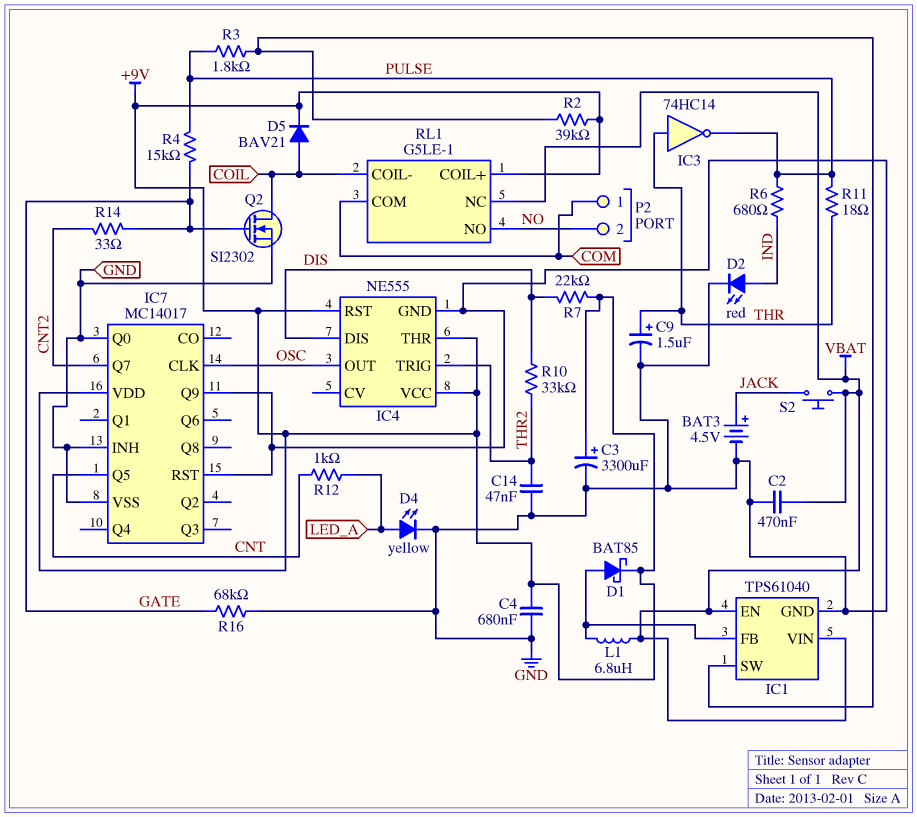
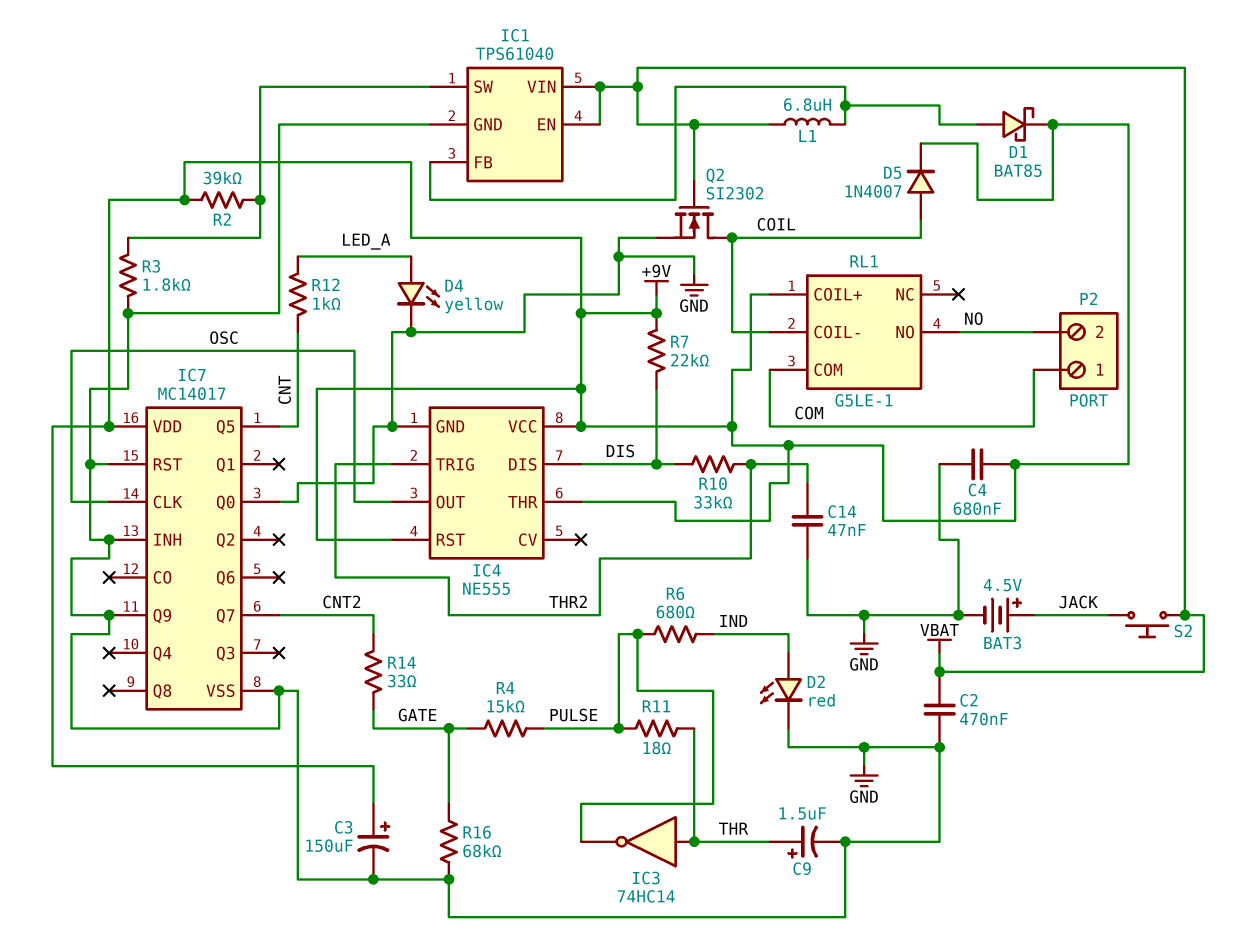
C3: 3300uF (plus +9V, minus GND) -> 150uF (plus +9V, minus GND)
D5: diode BAV21 (A COIL, K +9V) -> diode 1N4007 (A COIL, K +9V)
Q2: NMOS SI2302 (G GATE, D COIL, S GND) -> NMOS SI2302 (G VBAT, D COIL, S GND)
R3: 1.8k (IC1/SW, PULSE) -> 1.8k (GND, IC1/SW)
RL1 pin NC: VBAT -> none

